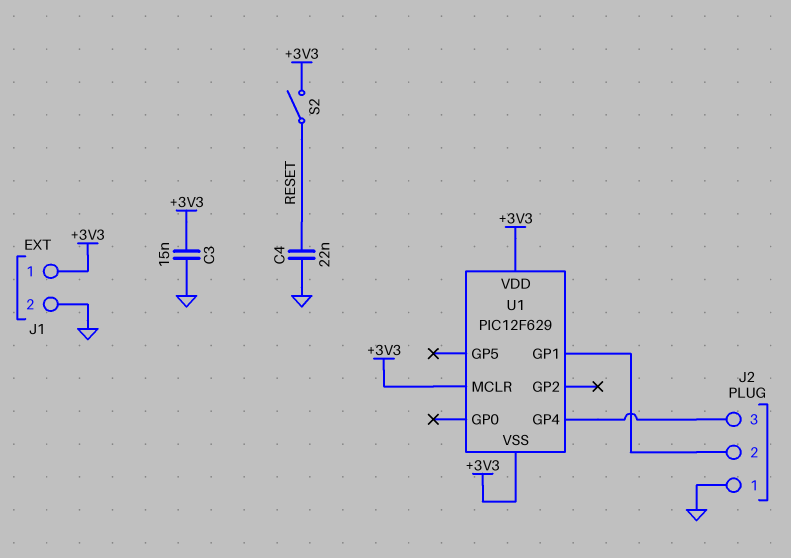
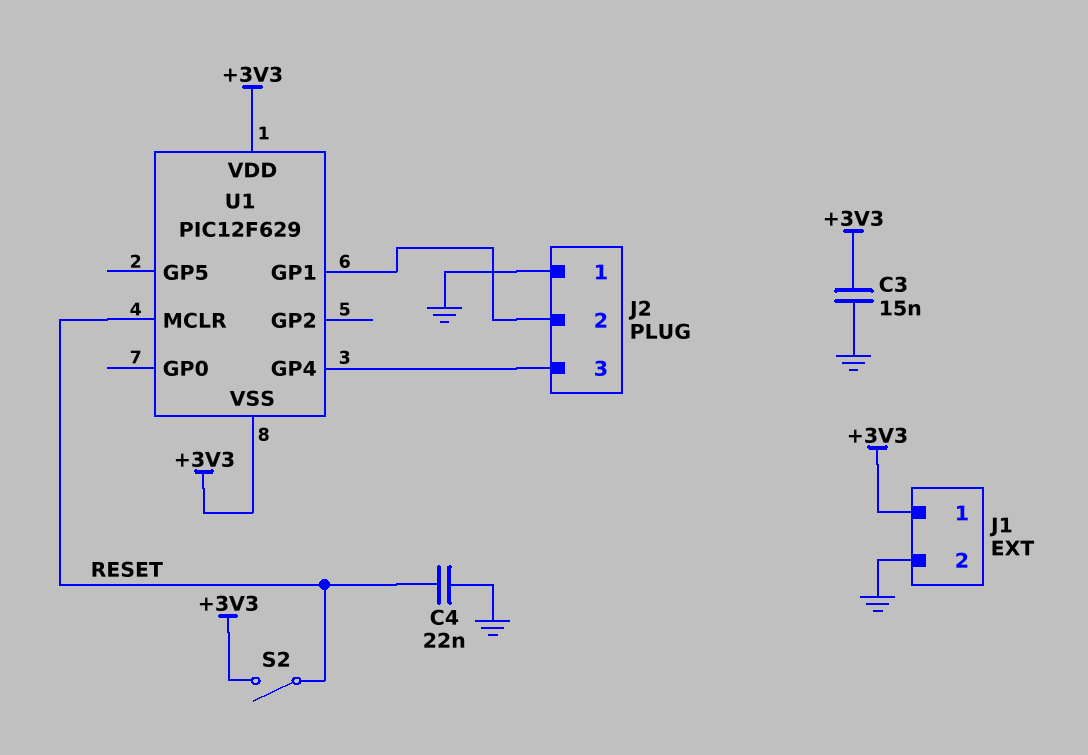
U1 pin MCLR: +3V3 -> RESET

